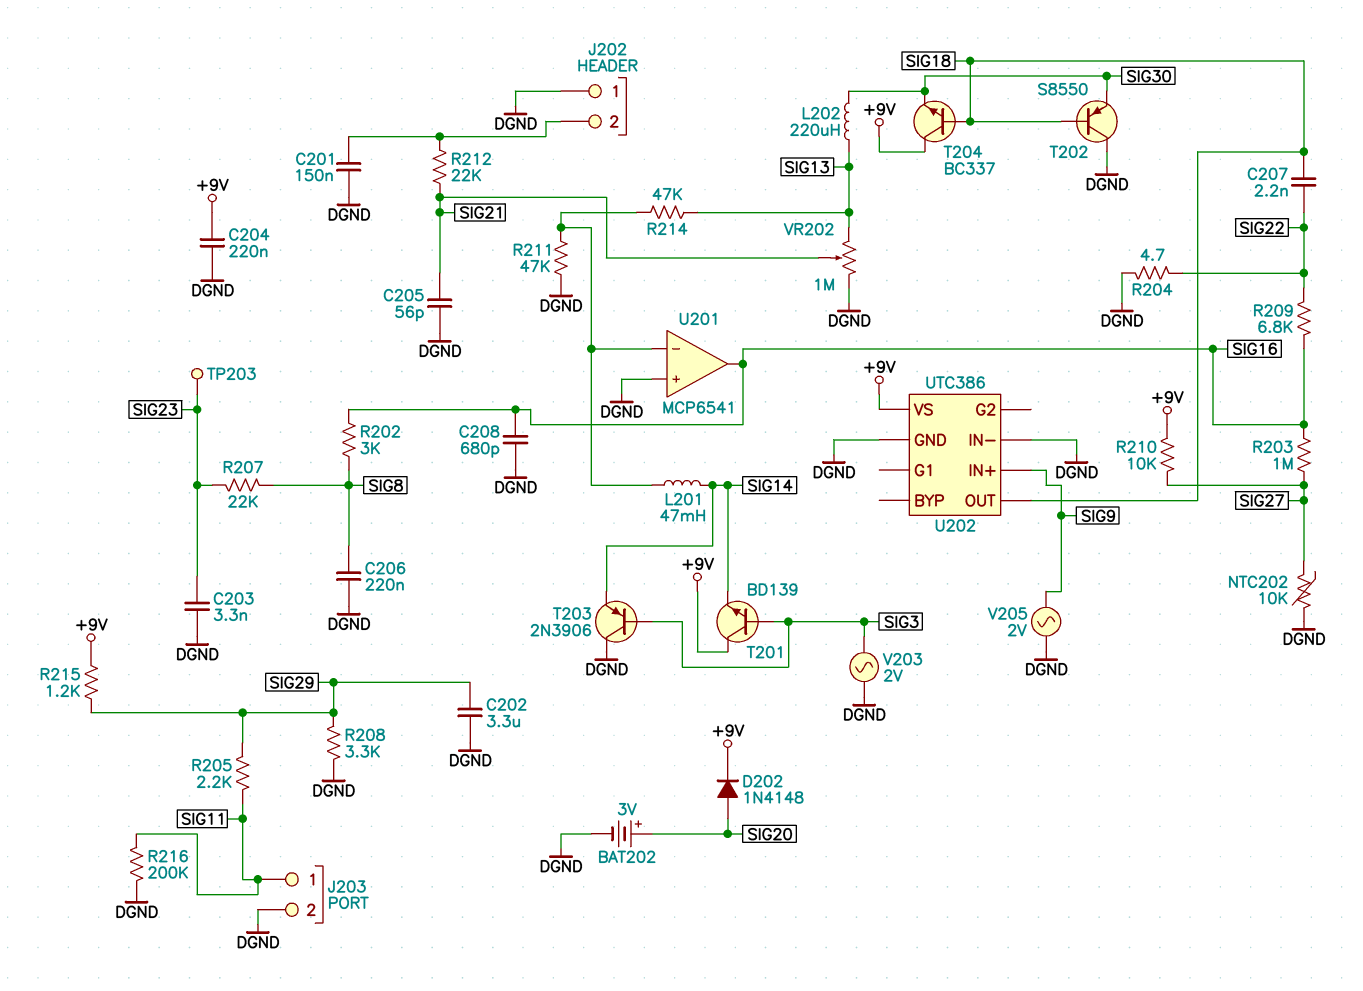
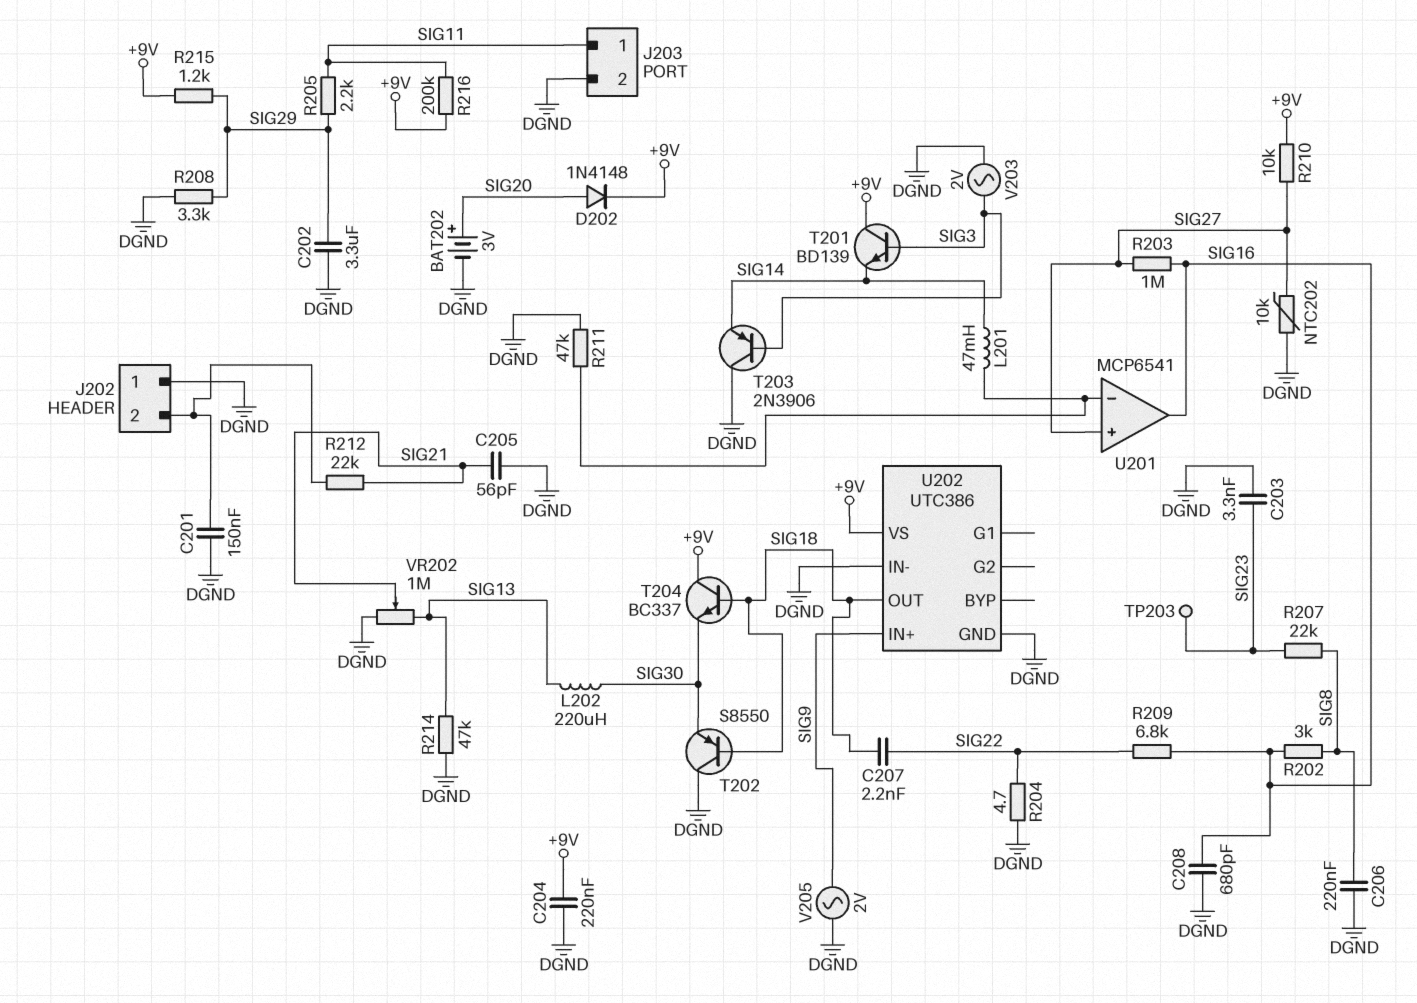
R214: 47k (SIG13, U201/in-) -> 47k (DGND, SIG13)
R216: 200k (DGND, SIG11) -> 200k (+9V, SIG11)
U201 pin in+: DGND -> SIG27

